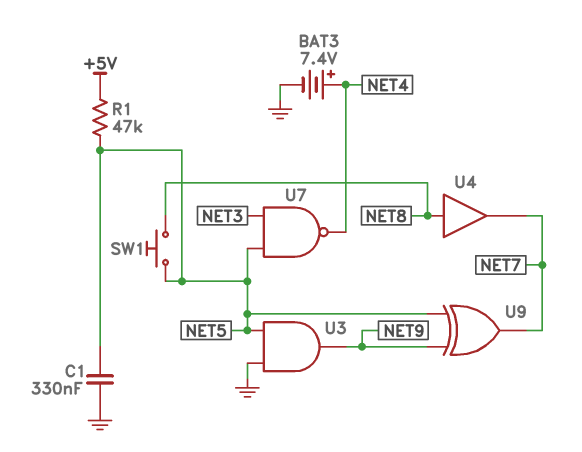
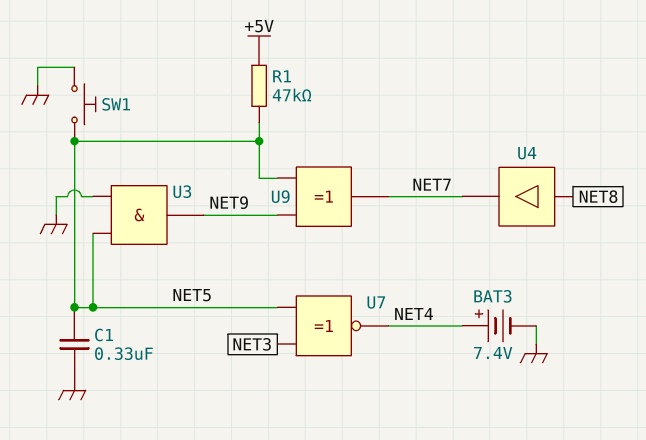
SW1: button (NET5, NET8) -> button (GND, NET5)
U7: NAND (in NET3, in NET5, out NET4) -> XNOR (in NET3, in NET5, out NET4)

